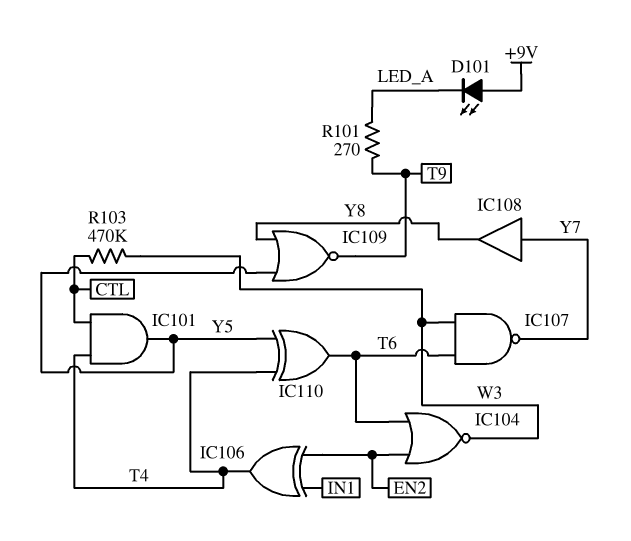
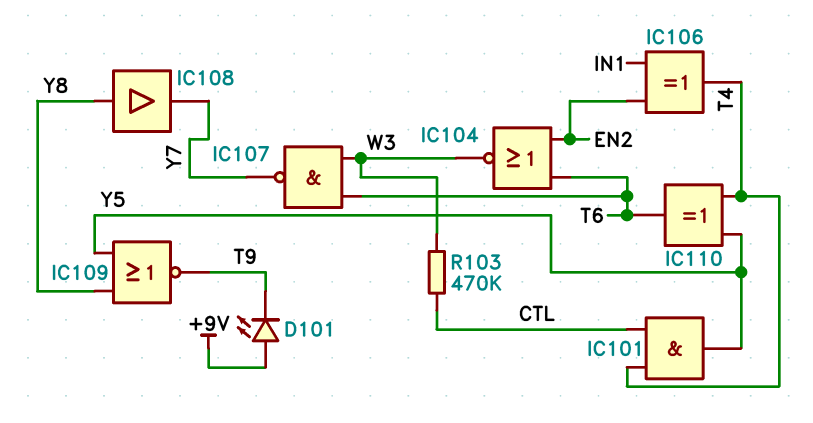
D101: LED (A +9V, K LED_A) -> LED (A +9V, K T9)
IC108: buffer (in Y7, out Y8) -> buffer (in Y8, out Y7)
R101: 270 (LED_A, T9) -> none

